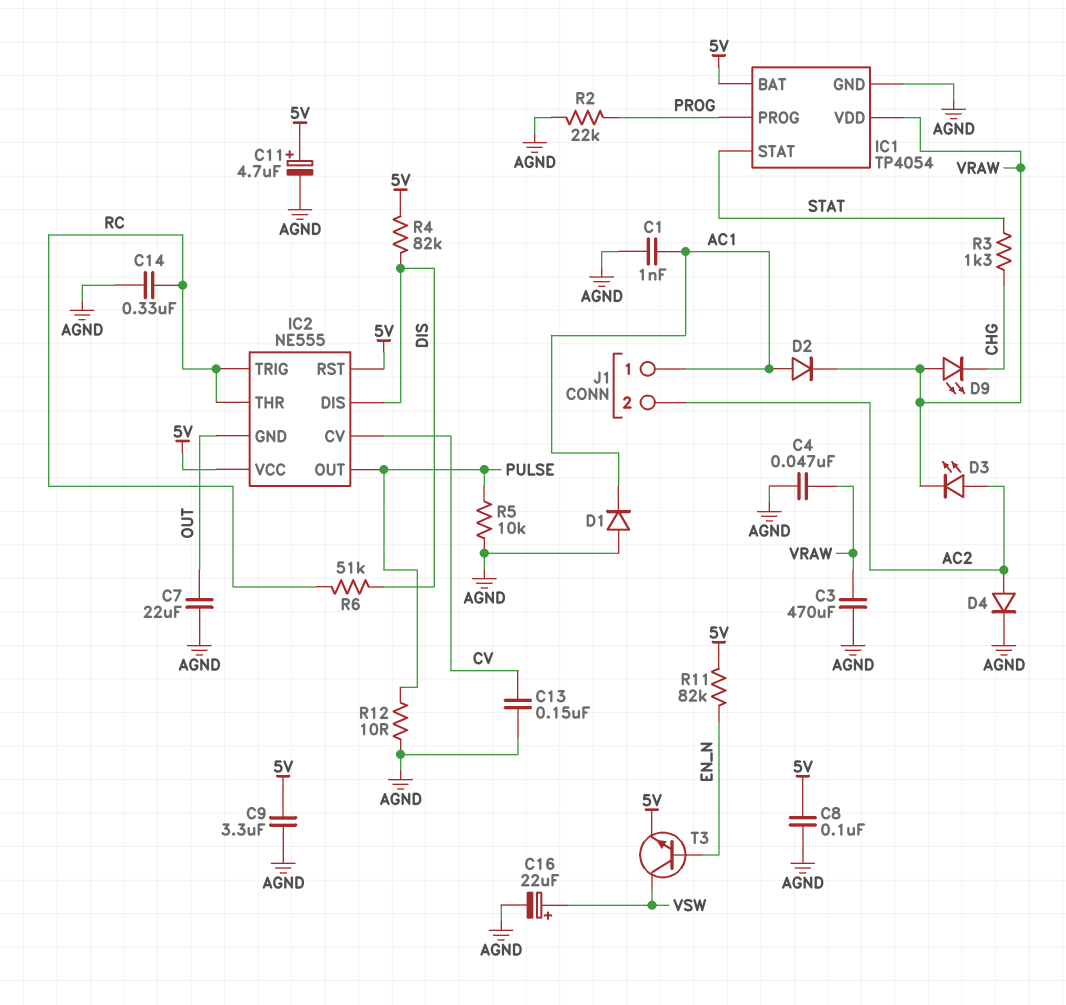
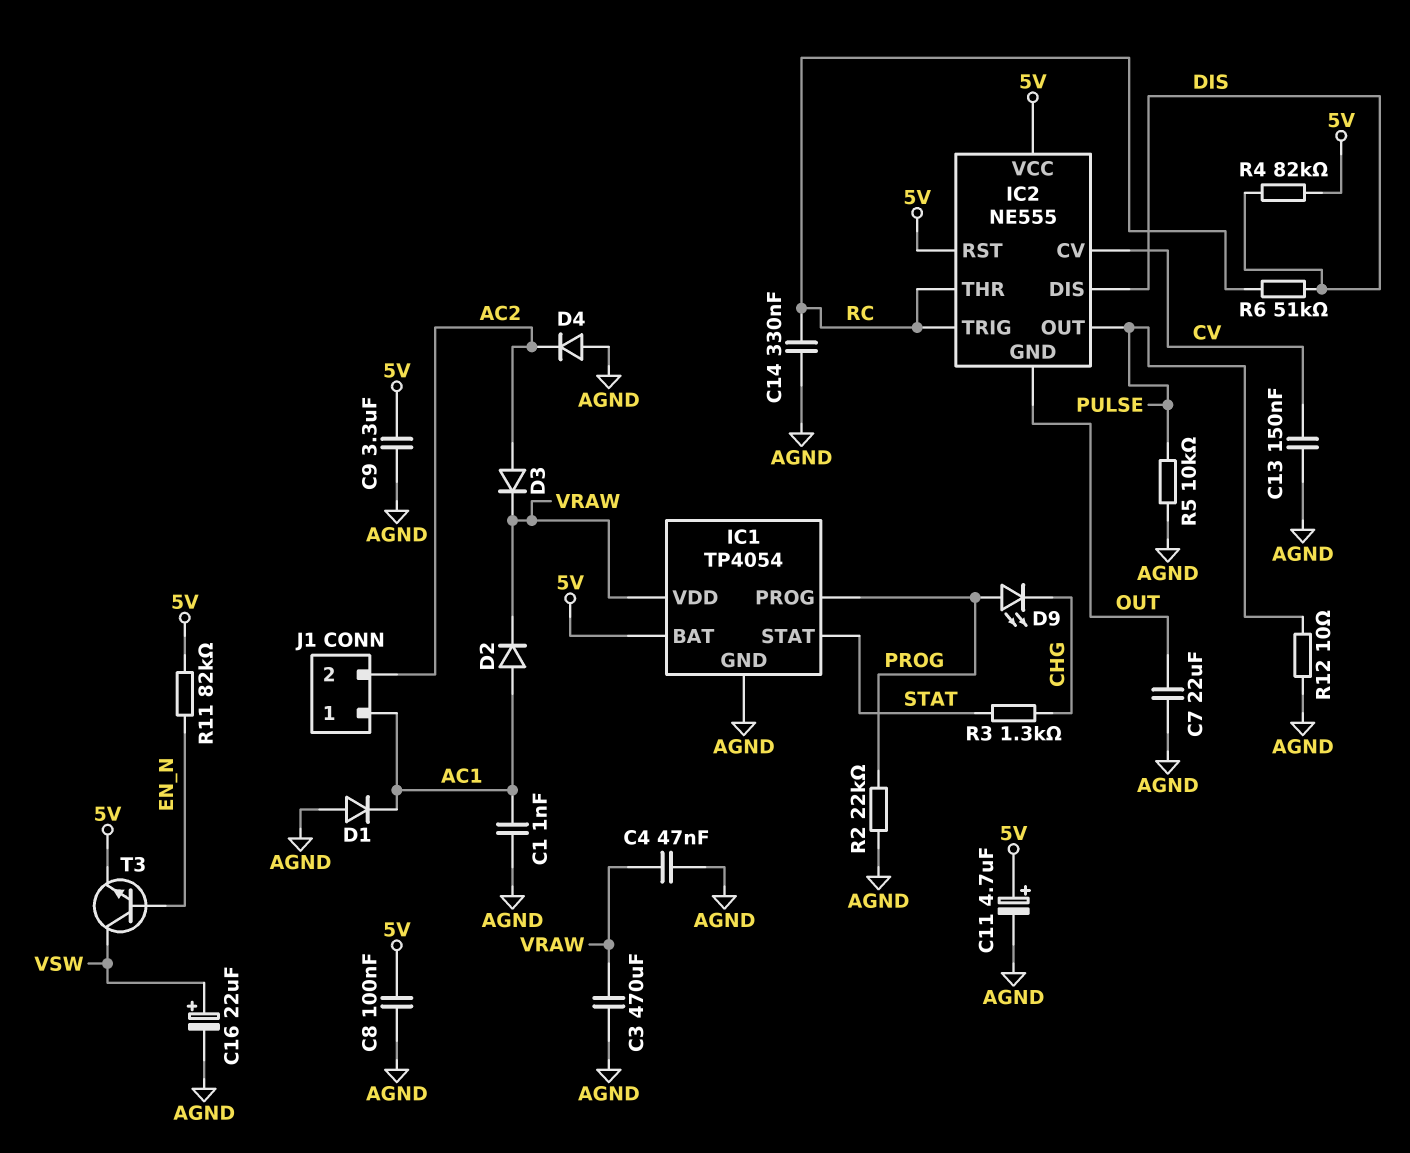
D3: LED (A AC2, K VRAW) -> diode (A AC2, K VRAW)
D4: diode (A AC2, K AGND) -> diode (A AGND, K AC2)
D9: LED (A VRAW, K CHG) -> LED (A PROG, K CHG)

